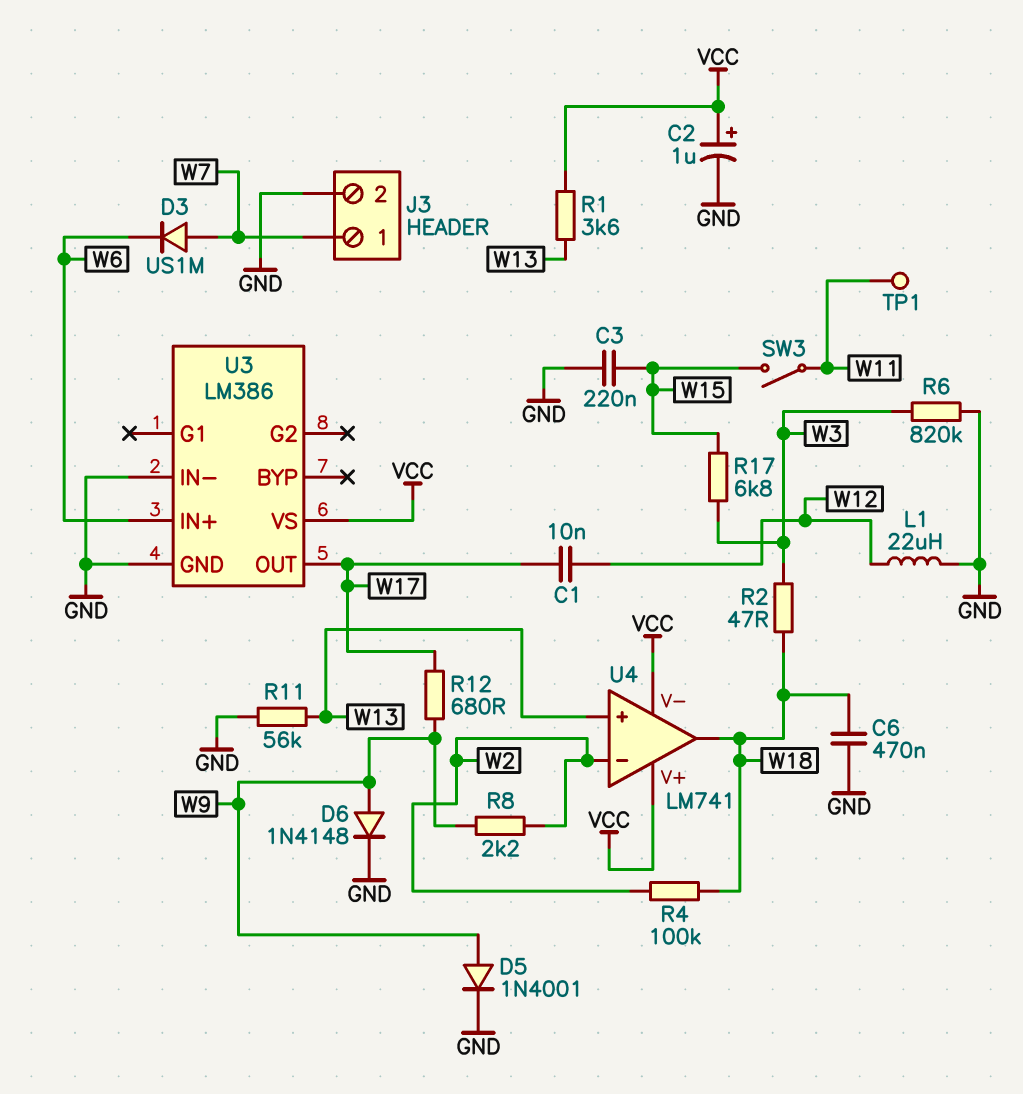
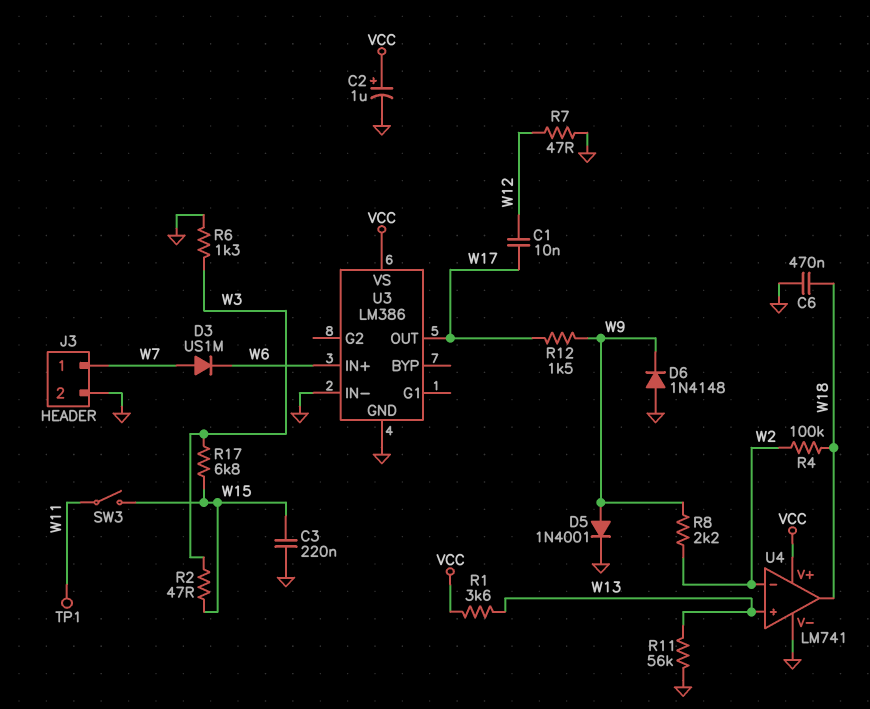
D6: diode 1N4148 (A W9, K GND) -> diode 1N4148 (A GND, K W9)
L1: 22uH (GND, W12) -> none
R2: 47 (W3, W18) -> 47 (W3, W15)
R6: 820k (GND, W3) -> 1.3k (GND, W3)
R7: none -> 47 (GND, W12)
R12: 680 (W9, W17) -> 1.5k (W9, W17)
U4 pin V-: VCC -> GND

